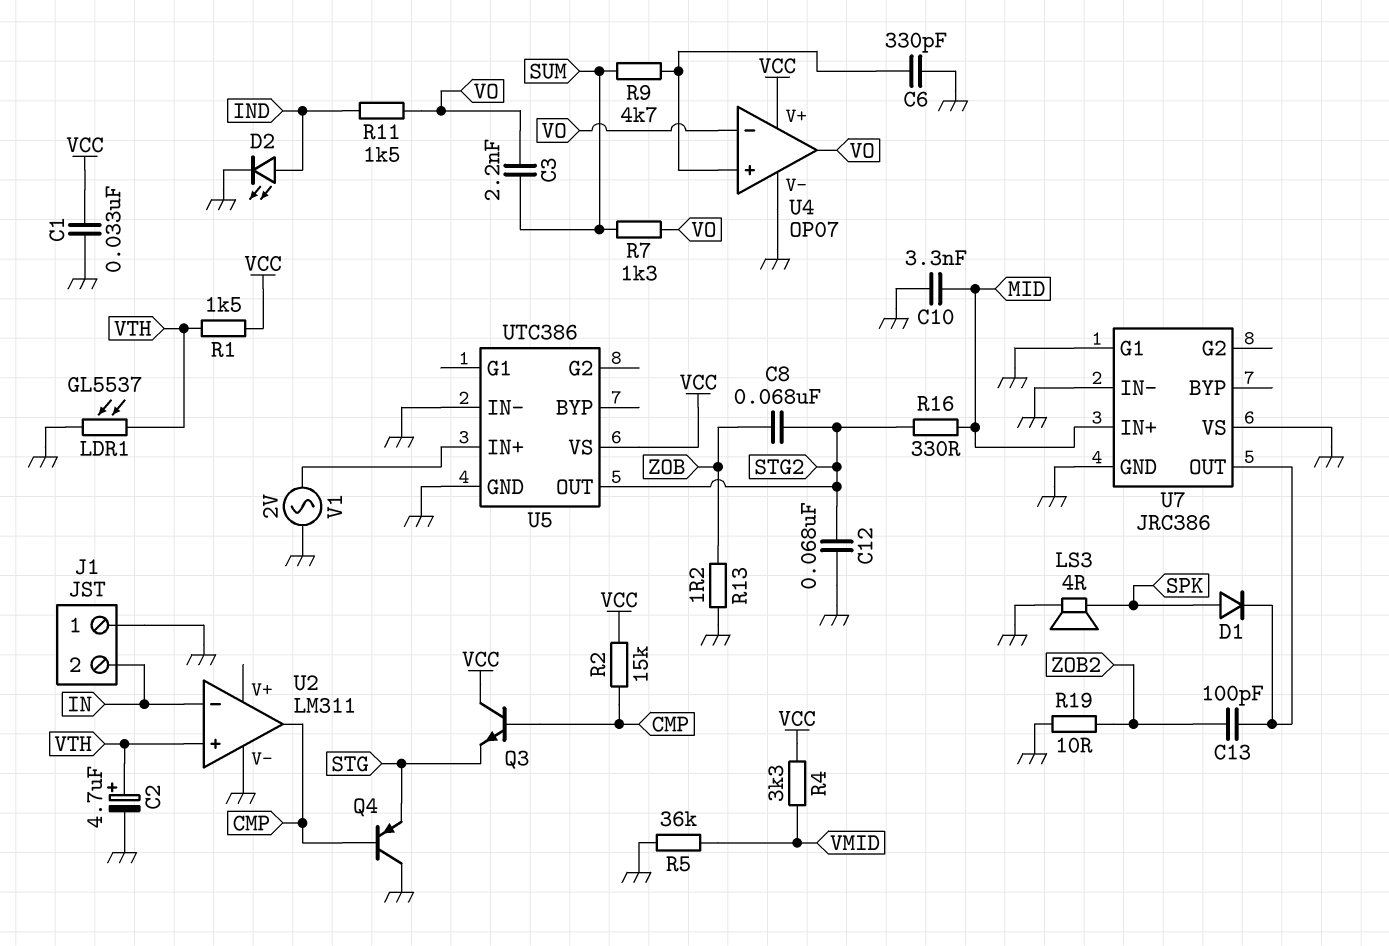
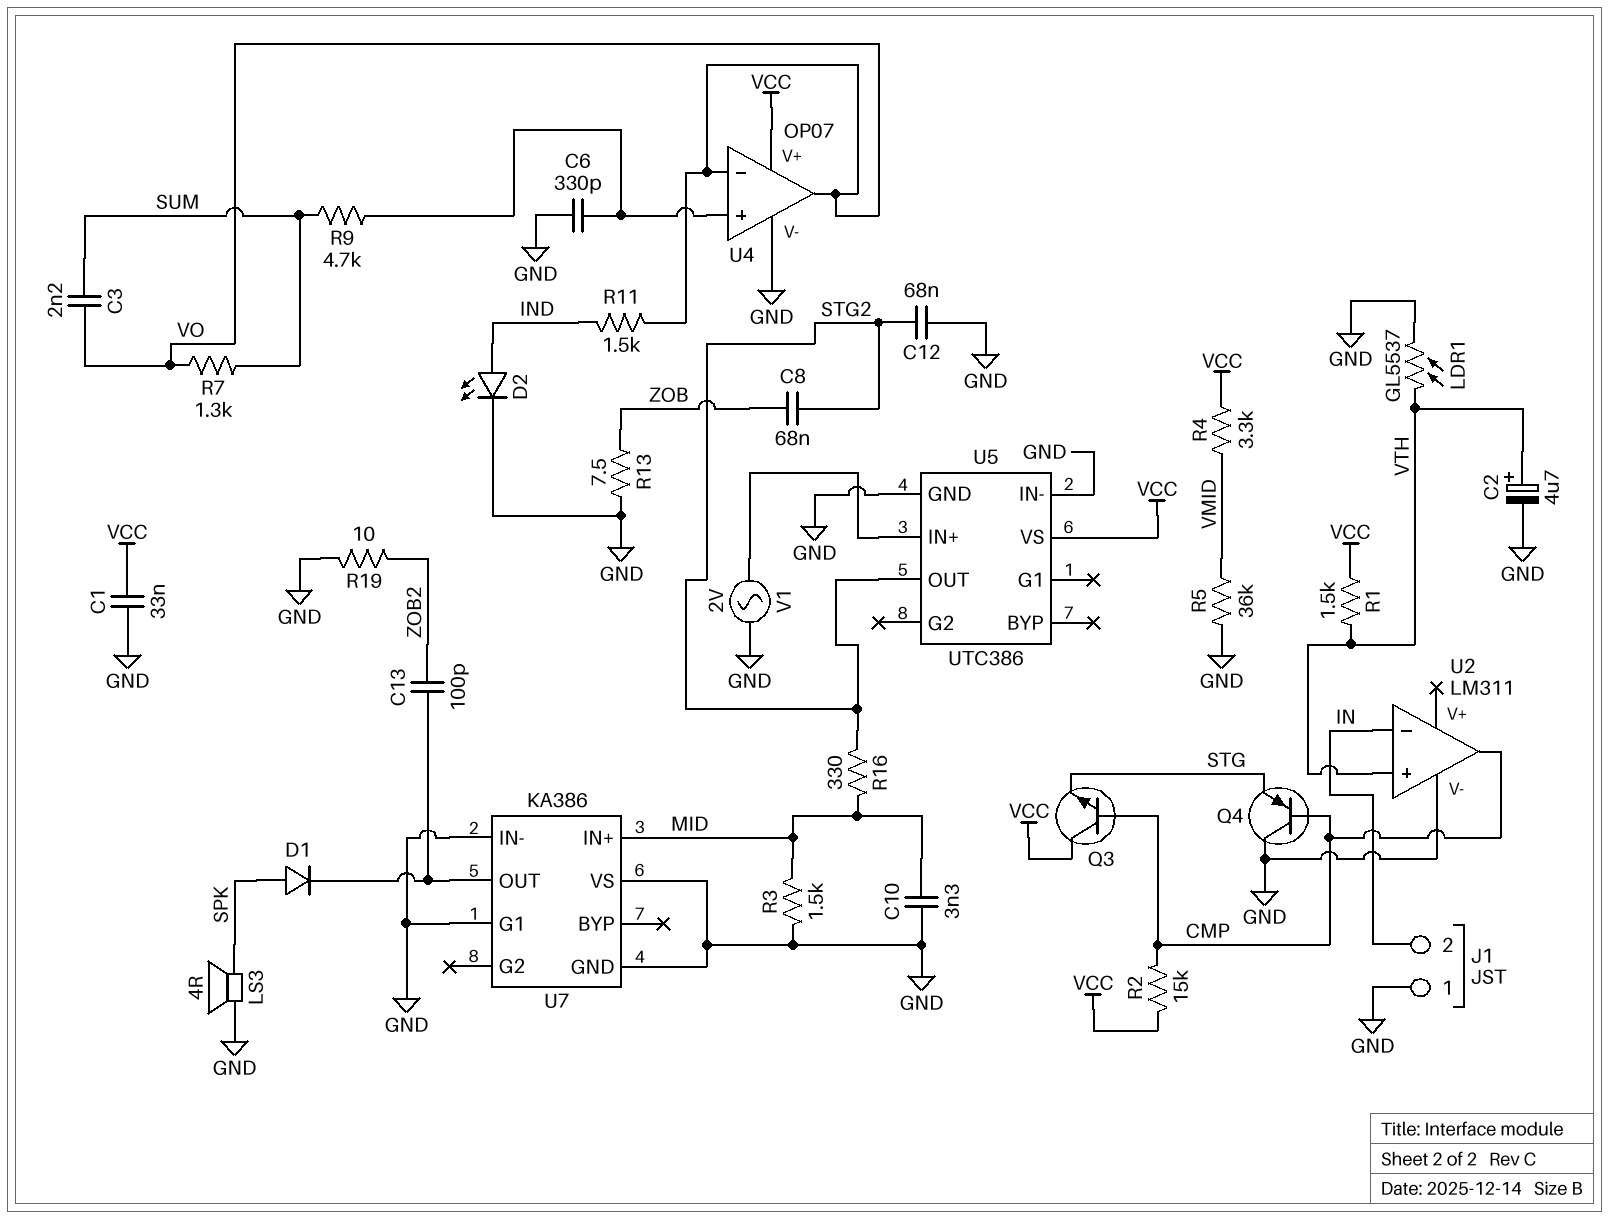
R3: none -> 1.5k (GND, MID)
R13: 1.2 (GND, ZOB) -> 7.5 (GND, ZOB)
U7: JRC386 -> KA386

